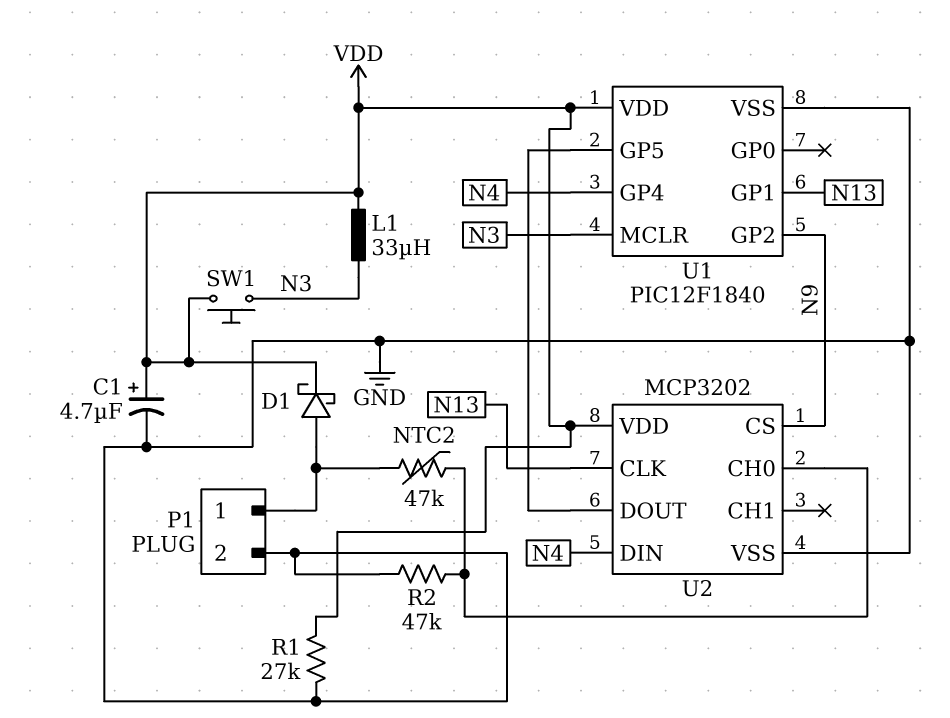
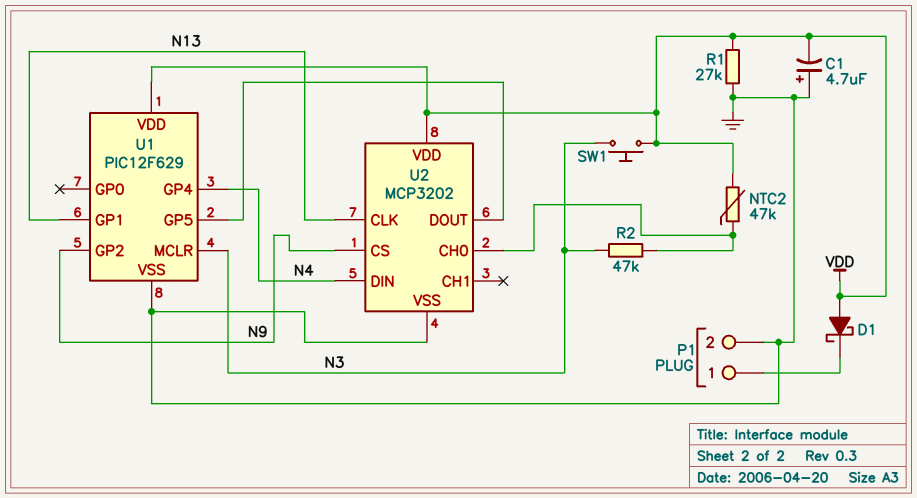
C1: 4.7uF (plus VDD, minus GND) -> 4.7uF (plus GND, minus VDD)
D1: schottky (A P1/1, K VDD) -> schottky (A VDD, K P1/1)
L1: 33uH (N3, VDD) -> none
NTC2: 47k (P1/1, U2/CH0) -> 47k (U2/CH0, VDD)
R2: 47k (GND, U2/CH0) -> 47k (N3, U2/CH0)
U1: PIC12F1840 -> PIC12F629

